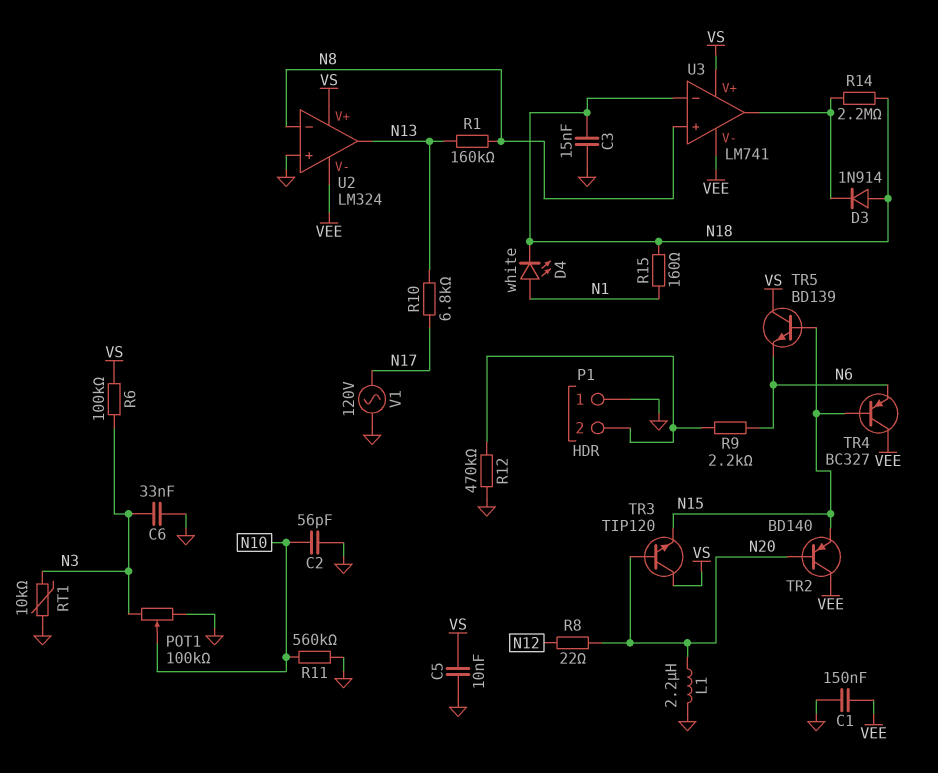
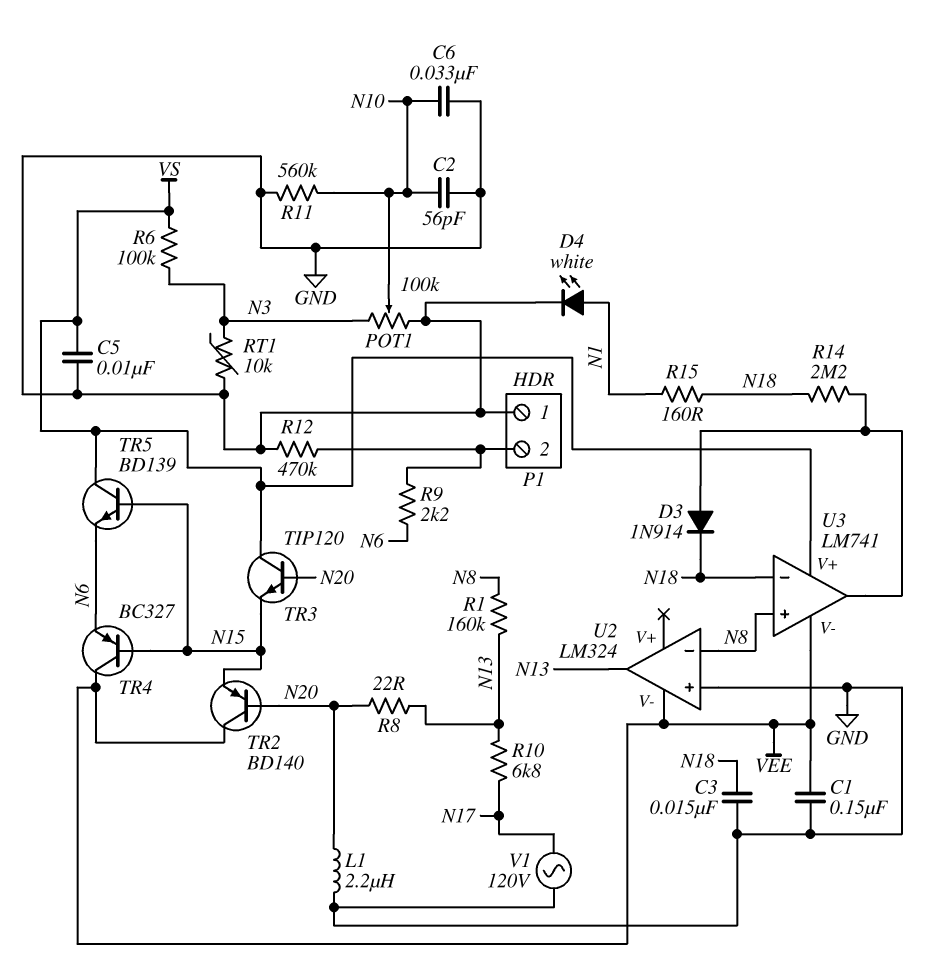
C6: 33nF (GND, N3) -> 33nF (GND, N10)
D3: diode 1N914 (A N18, K U3/out) -> diode 1N914 (A U3/out, K N18)
D4: LED white (A N1, K N18) -> LED white (A N1, K GND)
R8: 22 (N12, N20) -> 22 (N13, N20)
U2 pin V+: VS -> none

